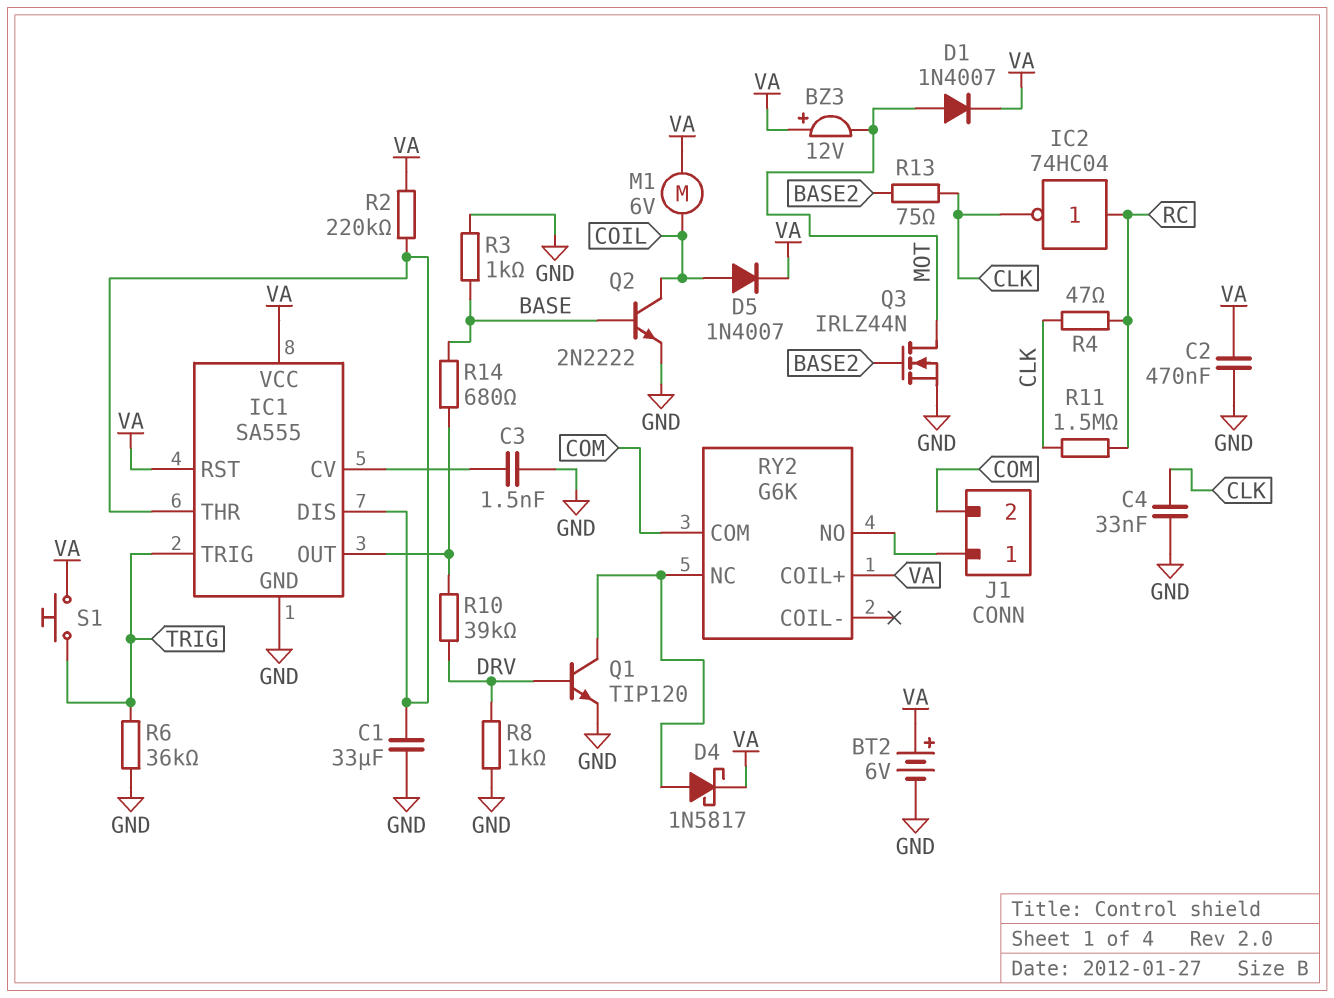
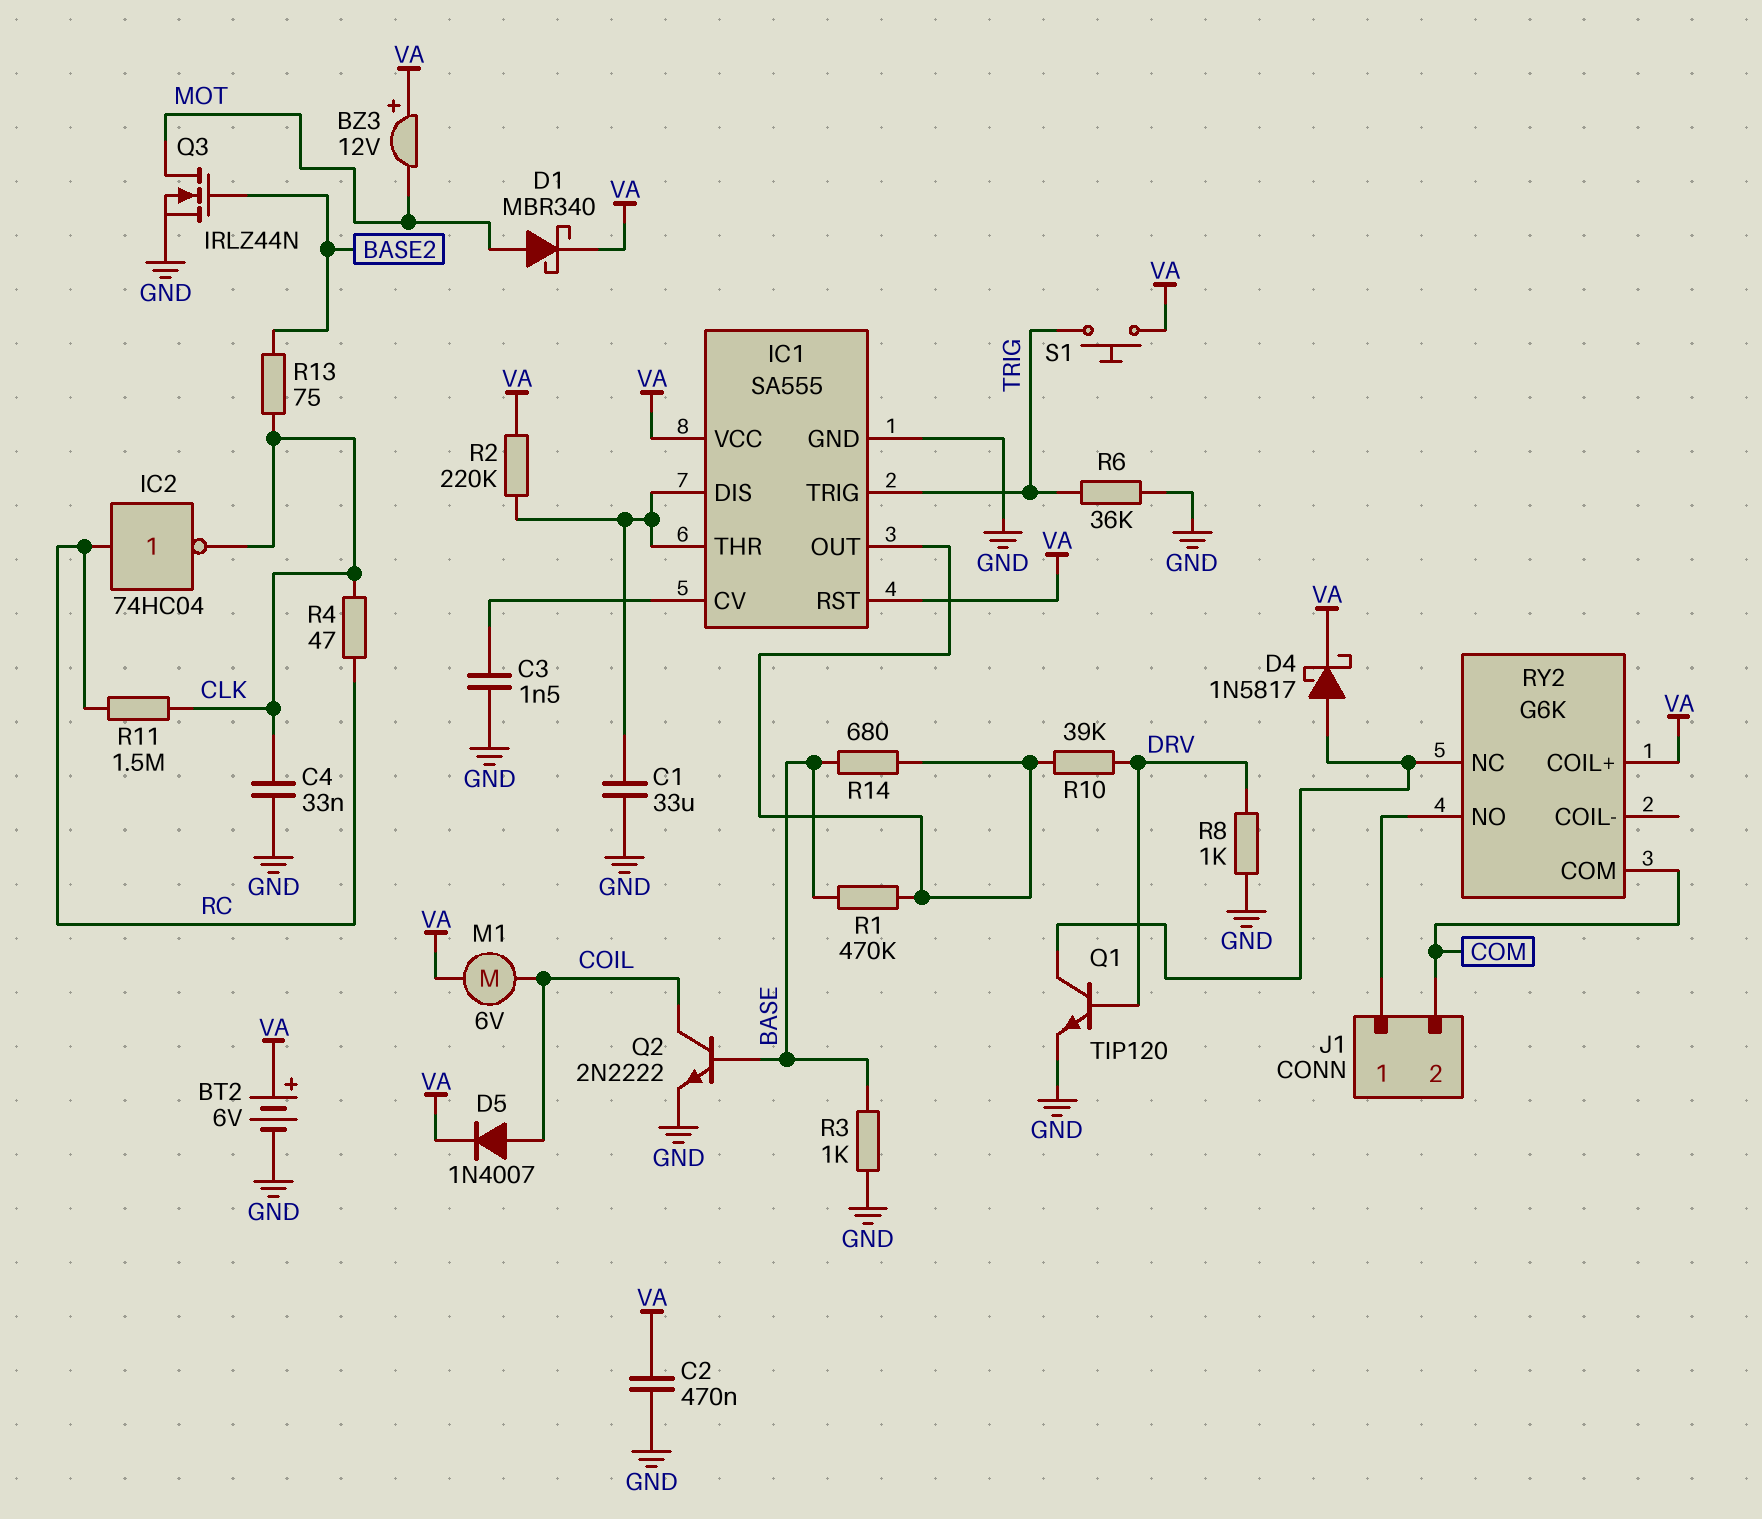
D1: diode 1N4007 (A MOT, K VA) -> schottky MBR340 (A MOT, K VA)
R1: none -> 470k (BASE, IC1/OUT)

